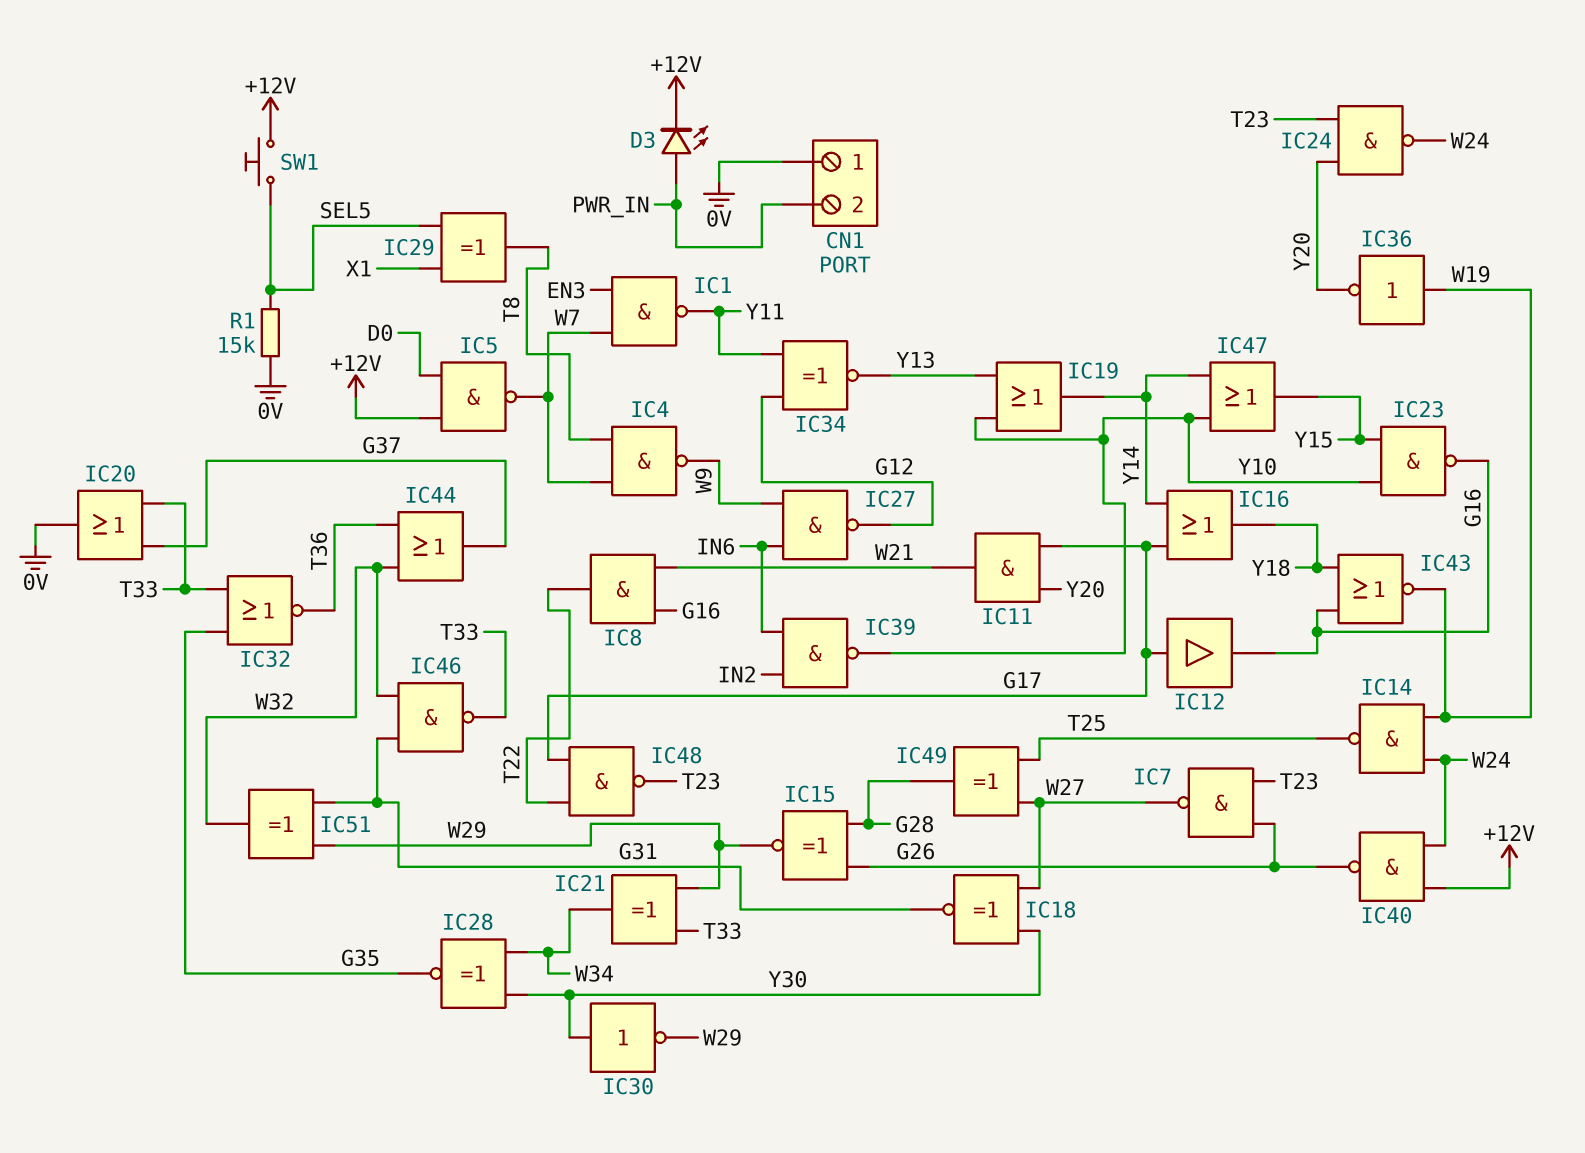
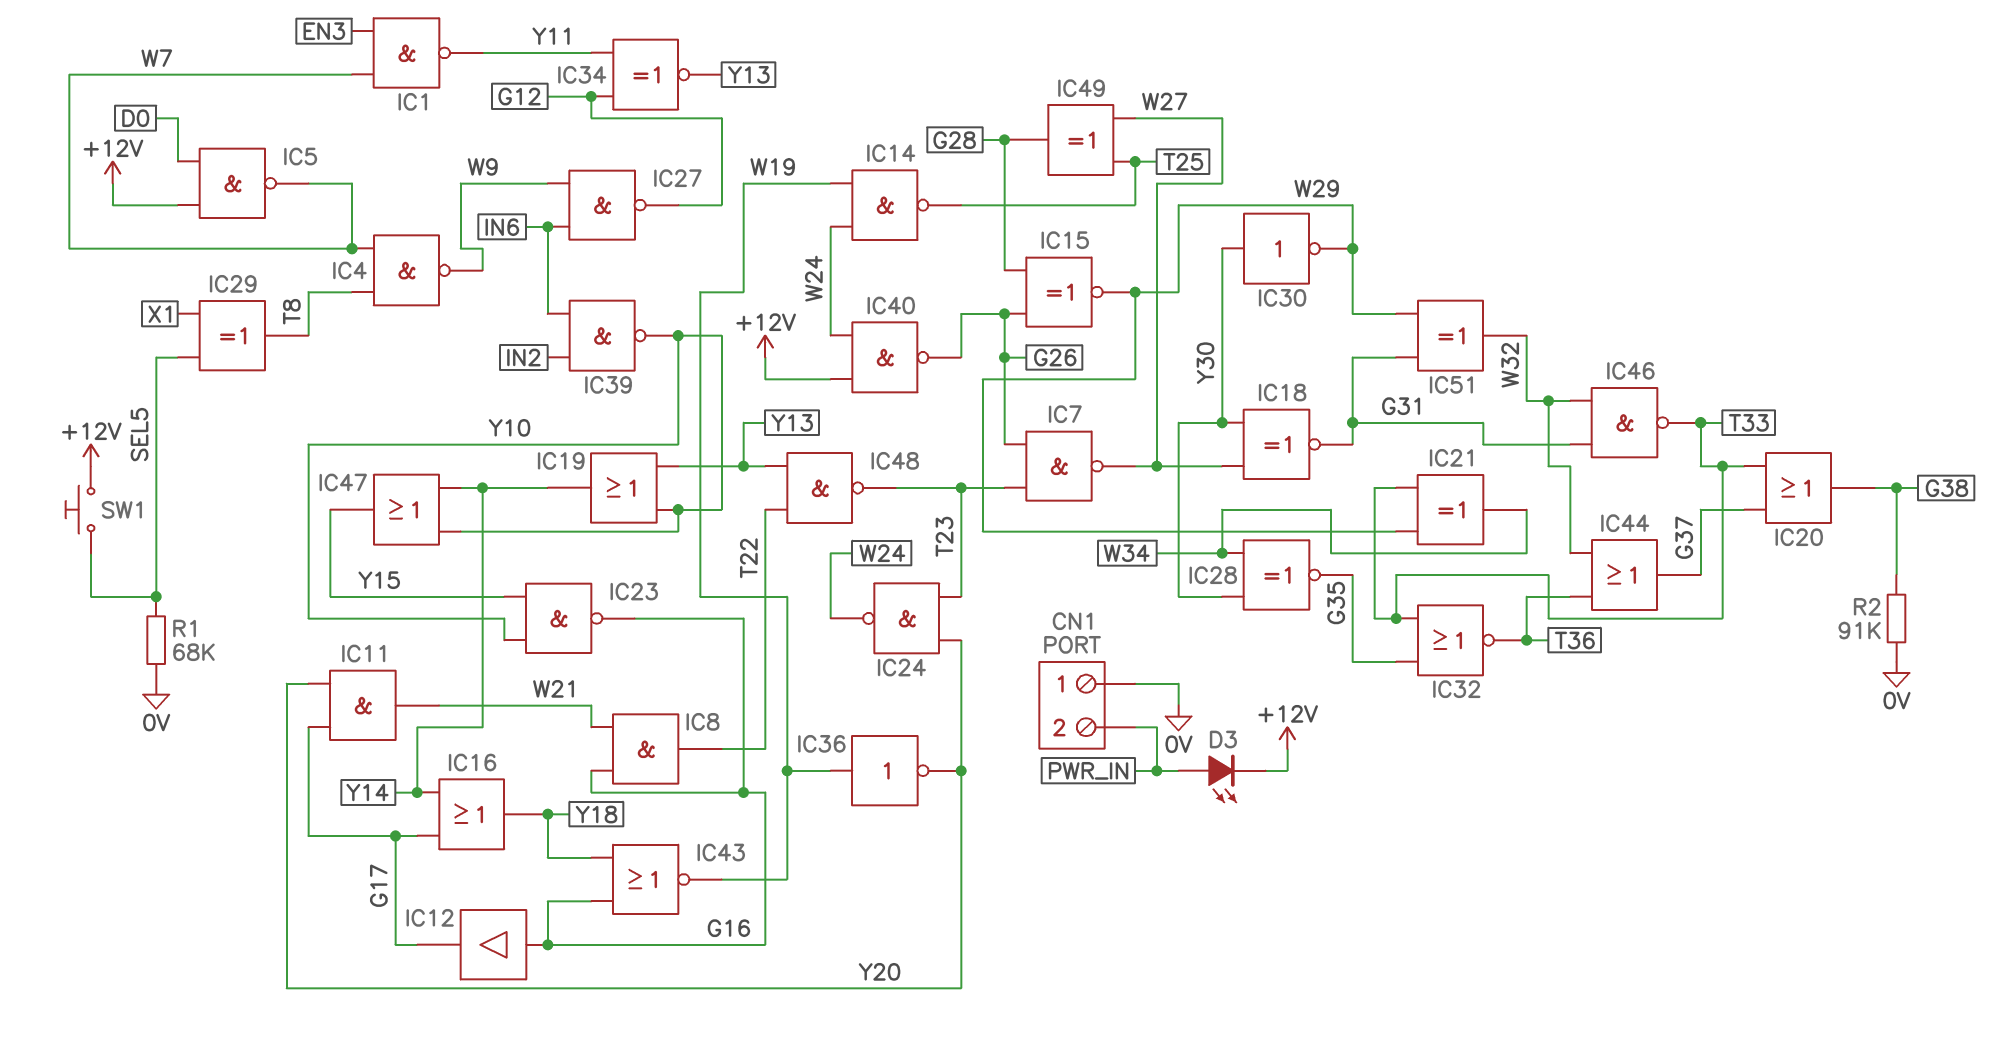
IC12: buffer (in G17, out G16) -> buffer (in G16, out G17)
IC20: OR (in G37, in T33, out 0V) -> OR (in G37, in T33, out G38)
IC48: NAND (in G17, in T22, out T23) -> NAND (in T22, in Y13, out T23)
R1: 15k (0V, SEL5) -> 68k (0V, SEL5)
R2: none -> 91k (0V, G38)

